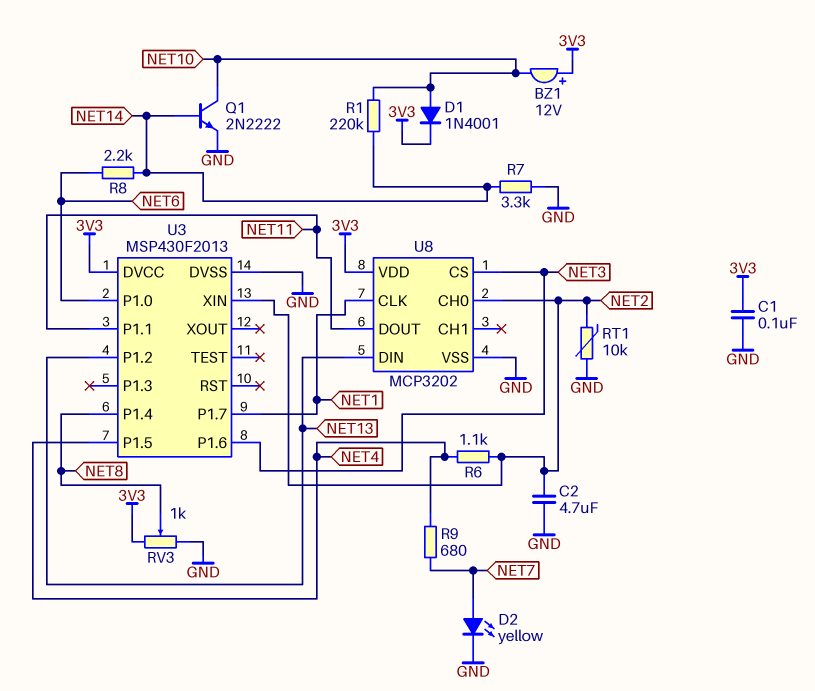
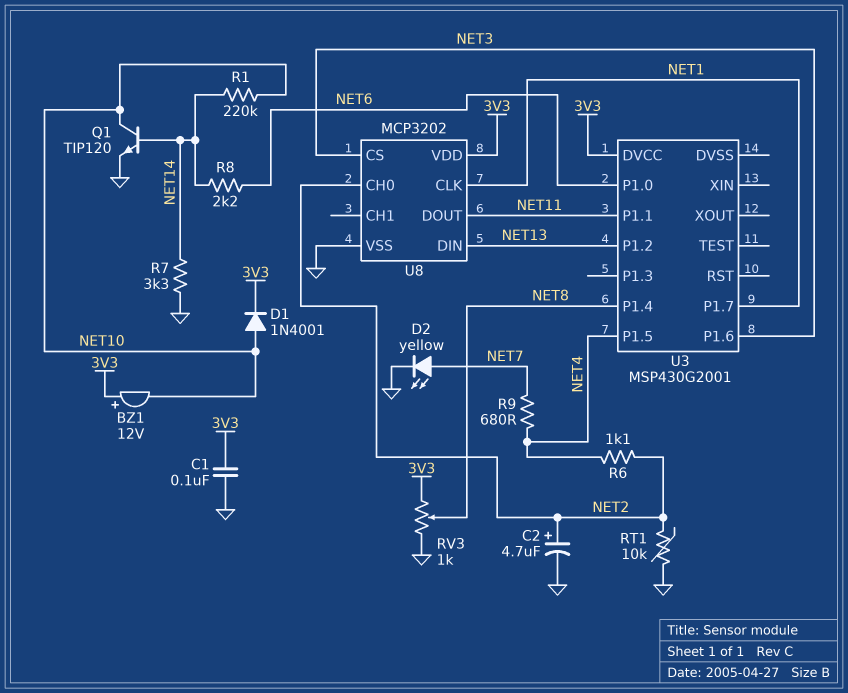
C2: 4.7uF (GND, NET2) -> 4.7uF (plus NET2, minus GND)
Q1: NPN 2N2222 (B NET14, C NET10, E GND) -> NPN TIP120 (B NET14, C NET10, E GND)
U3: MSP430F2013 -> MSP430G2001
U3 pin DVSS: GND -> none
U3 pin XIN: NET2 -> none

